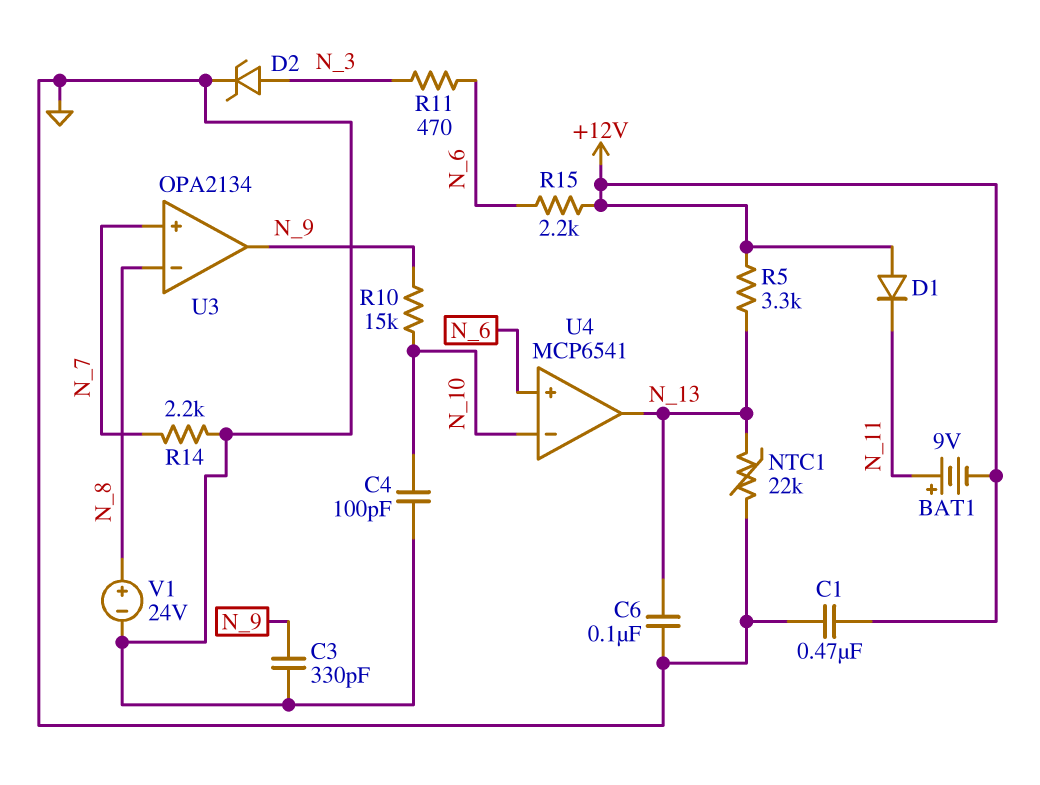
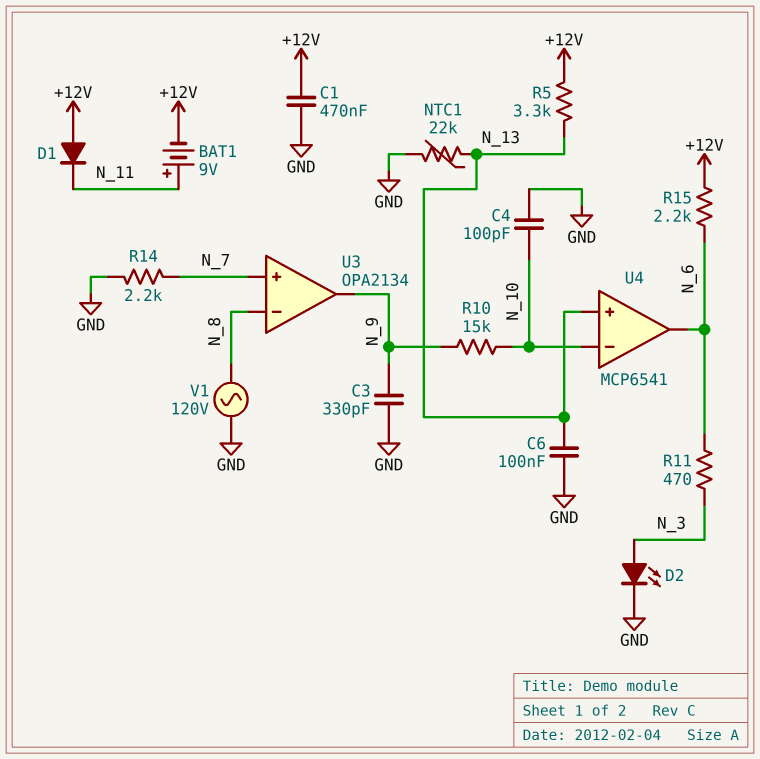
D2: zener (A N_3, K GND) -> LED (A N_3, K GND)
U4 pin in+: N_6 -> N_13
U4 pin out: N_13 -> N_6
V1: 24V (plus N_8, minus GND) -> AC 120V (GND, N_8)

